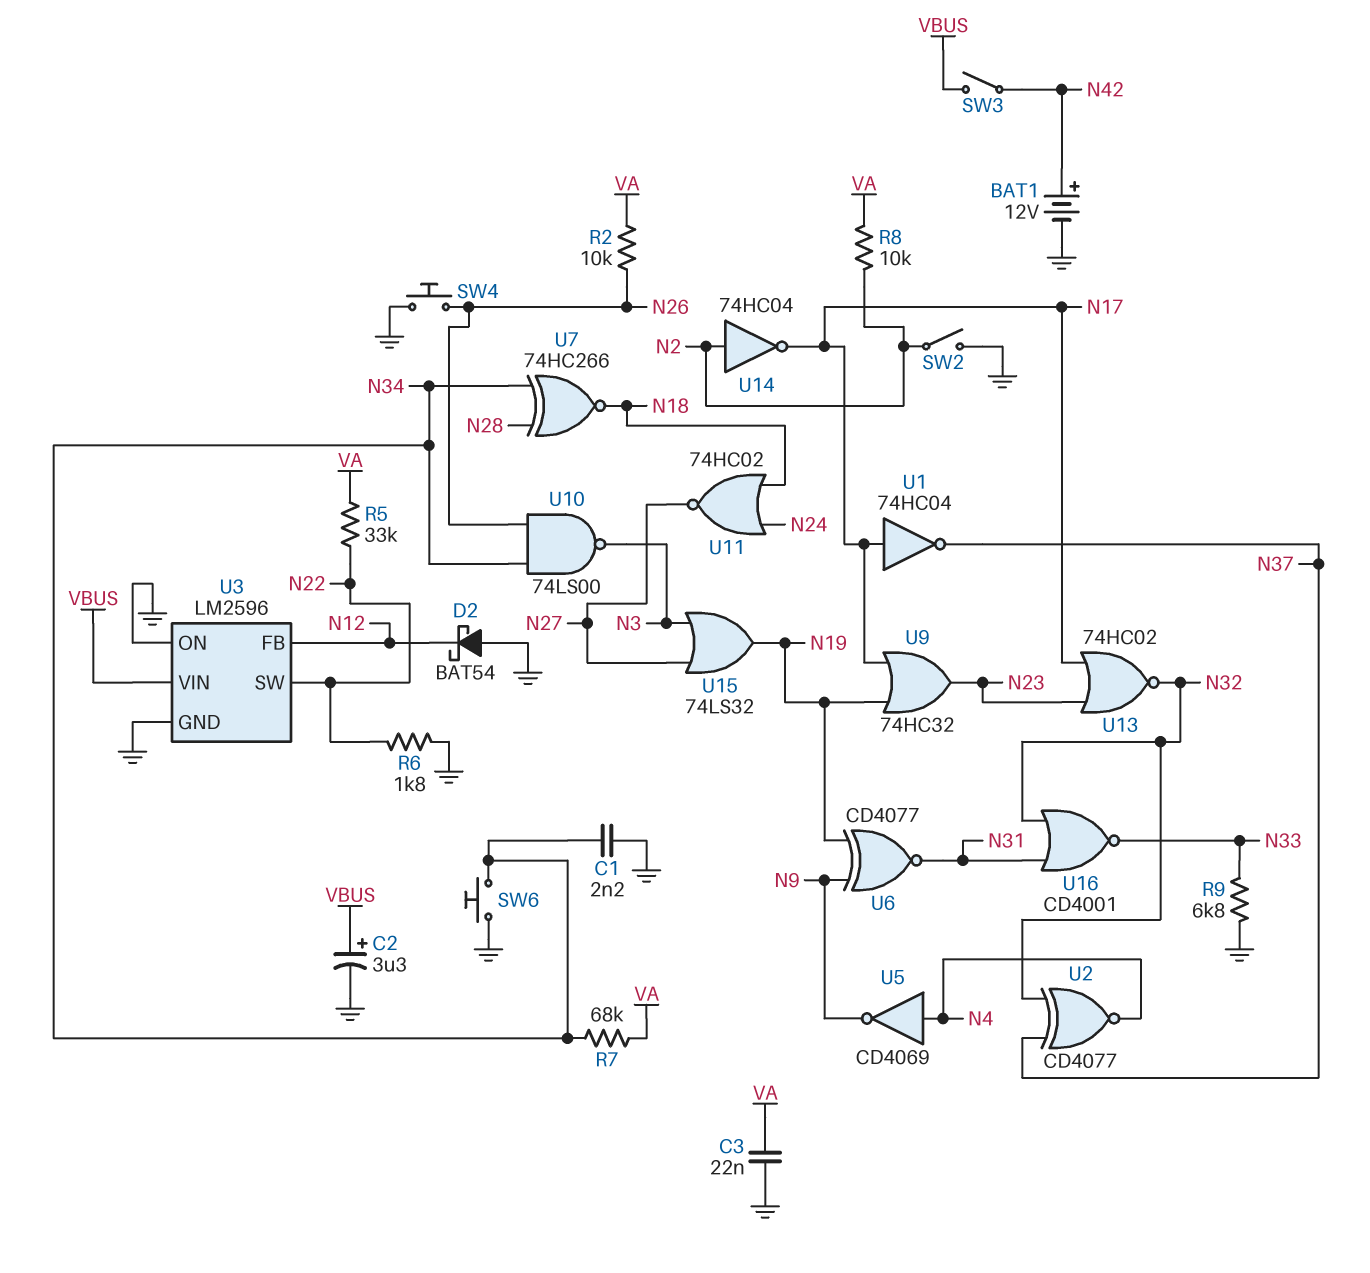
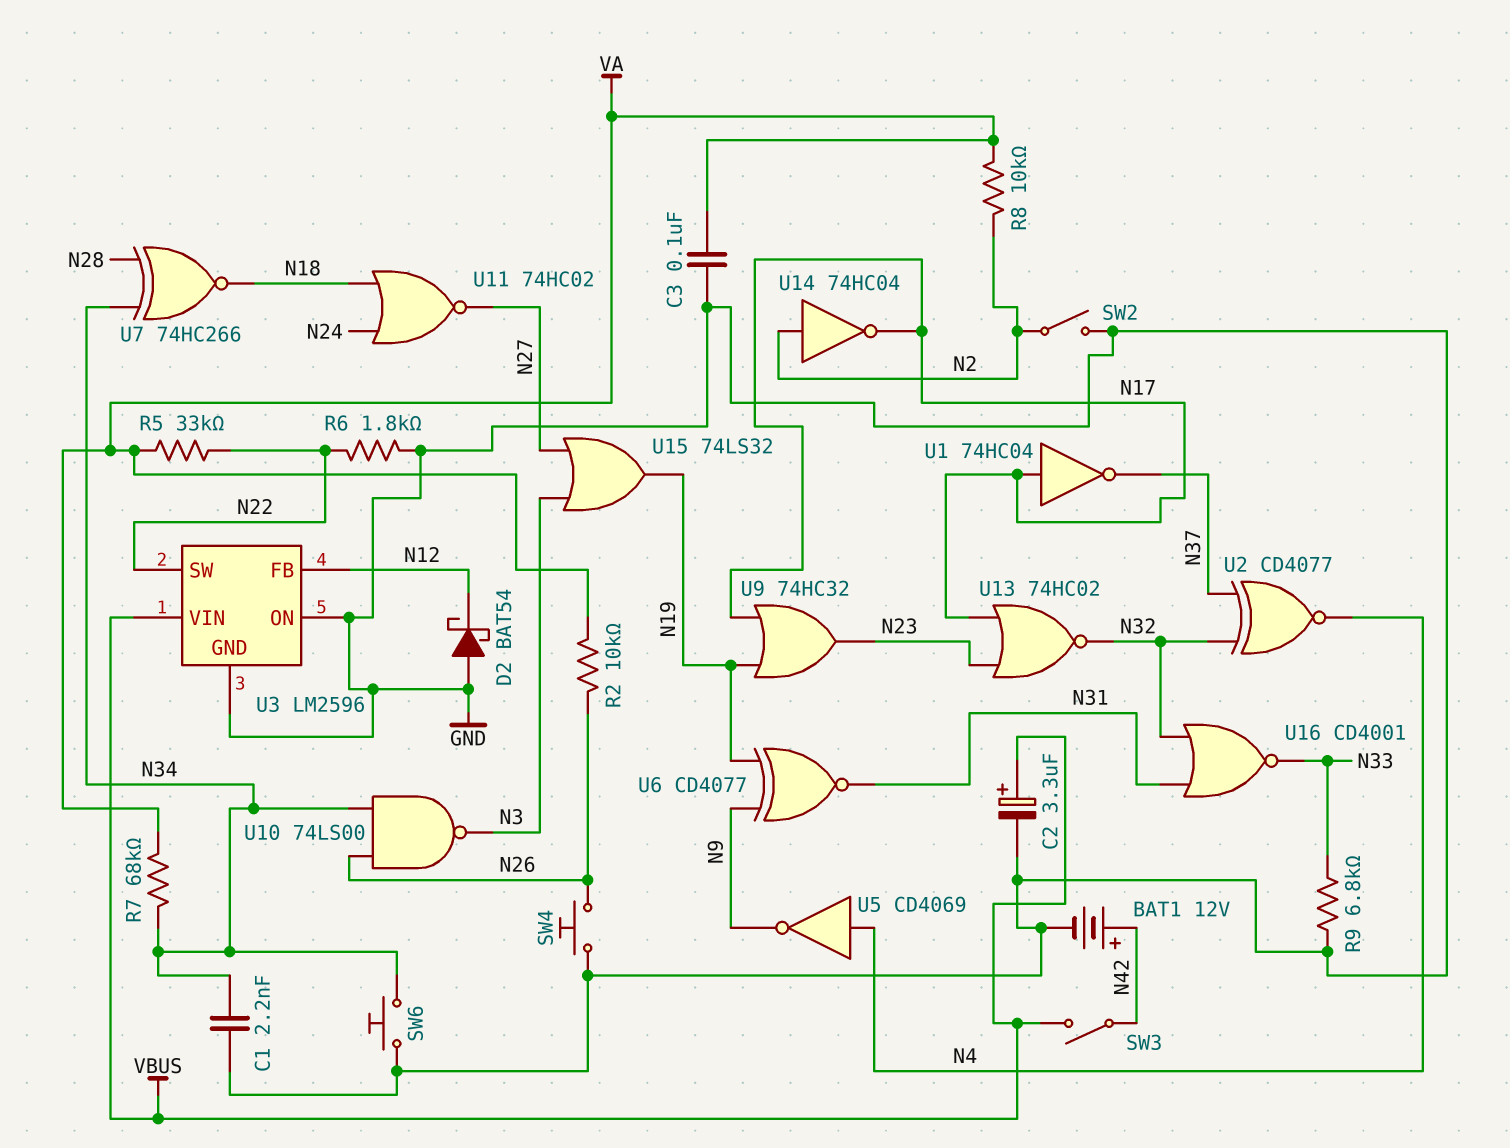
C3: 22nF (GND, VA) -> 100nF (GND, VA)

